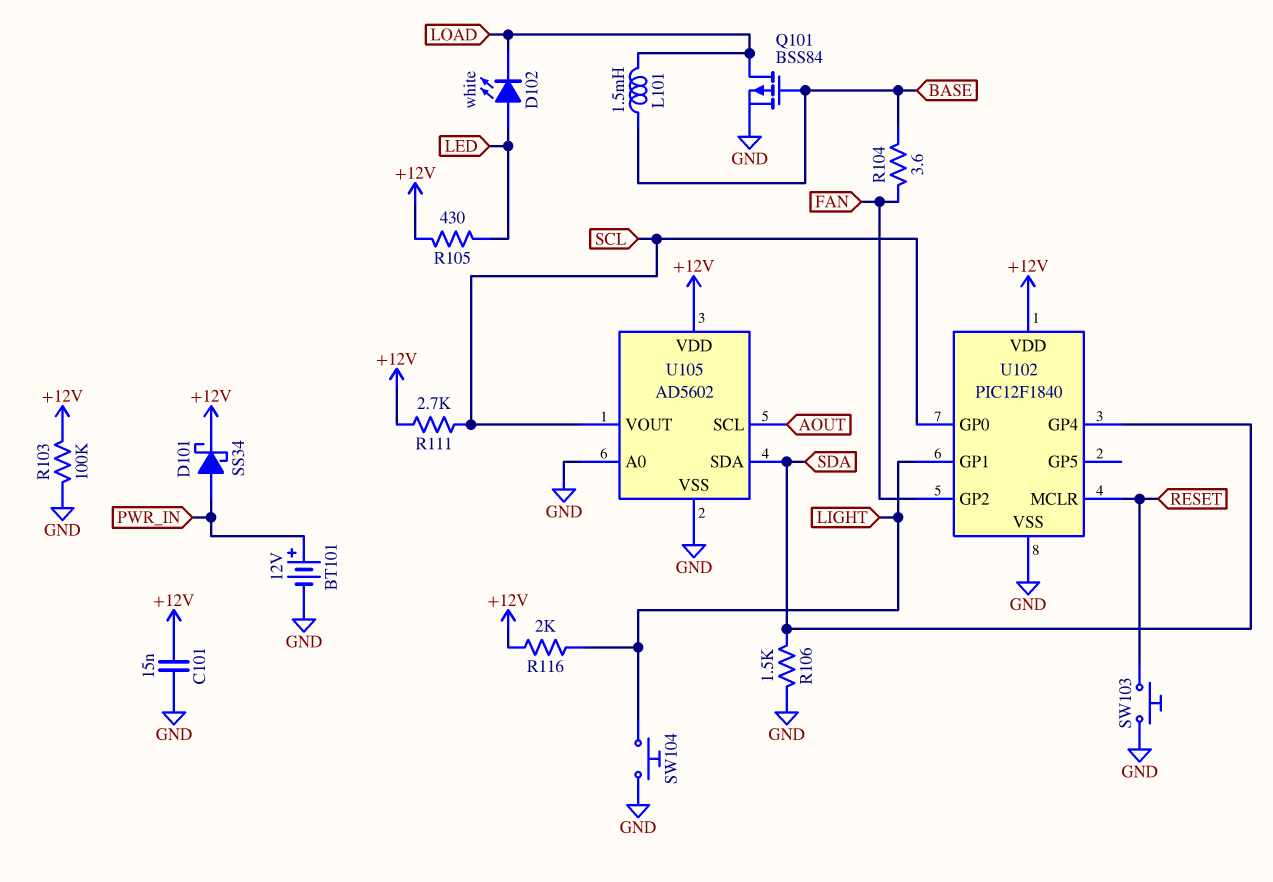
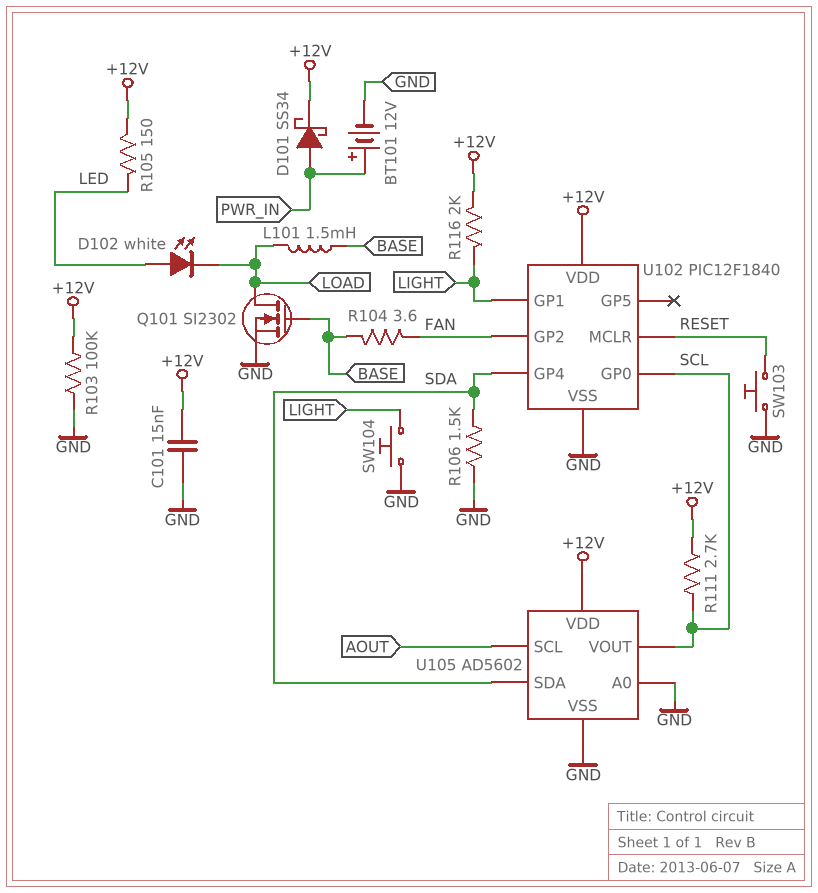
Q101: PMOS BSS84 (G BASE, D LOAD, S GND) -> NMOS SI2302 (G BASE, D LOAD, S GND)
R105: 430 (+12V, LED) -> 150 (+12V, LED)

